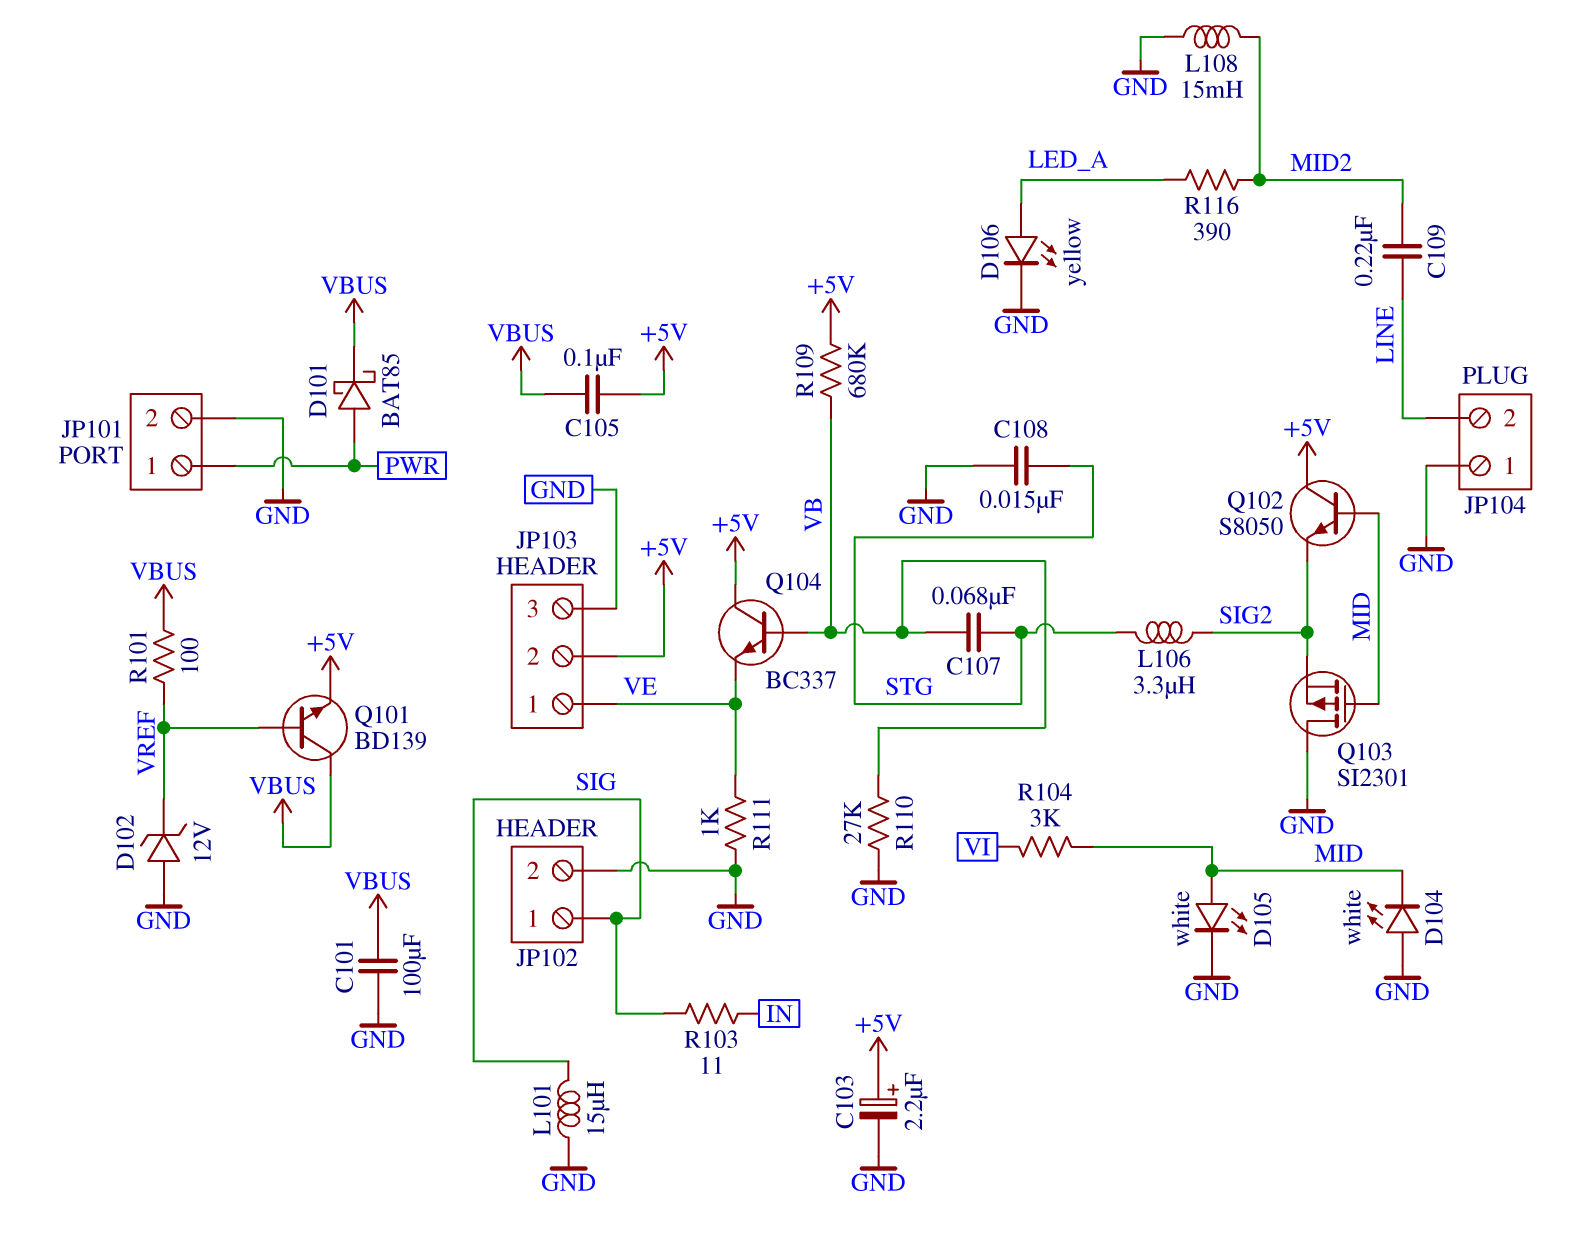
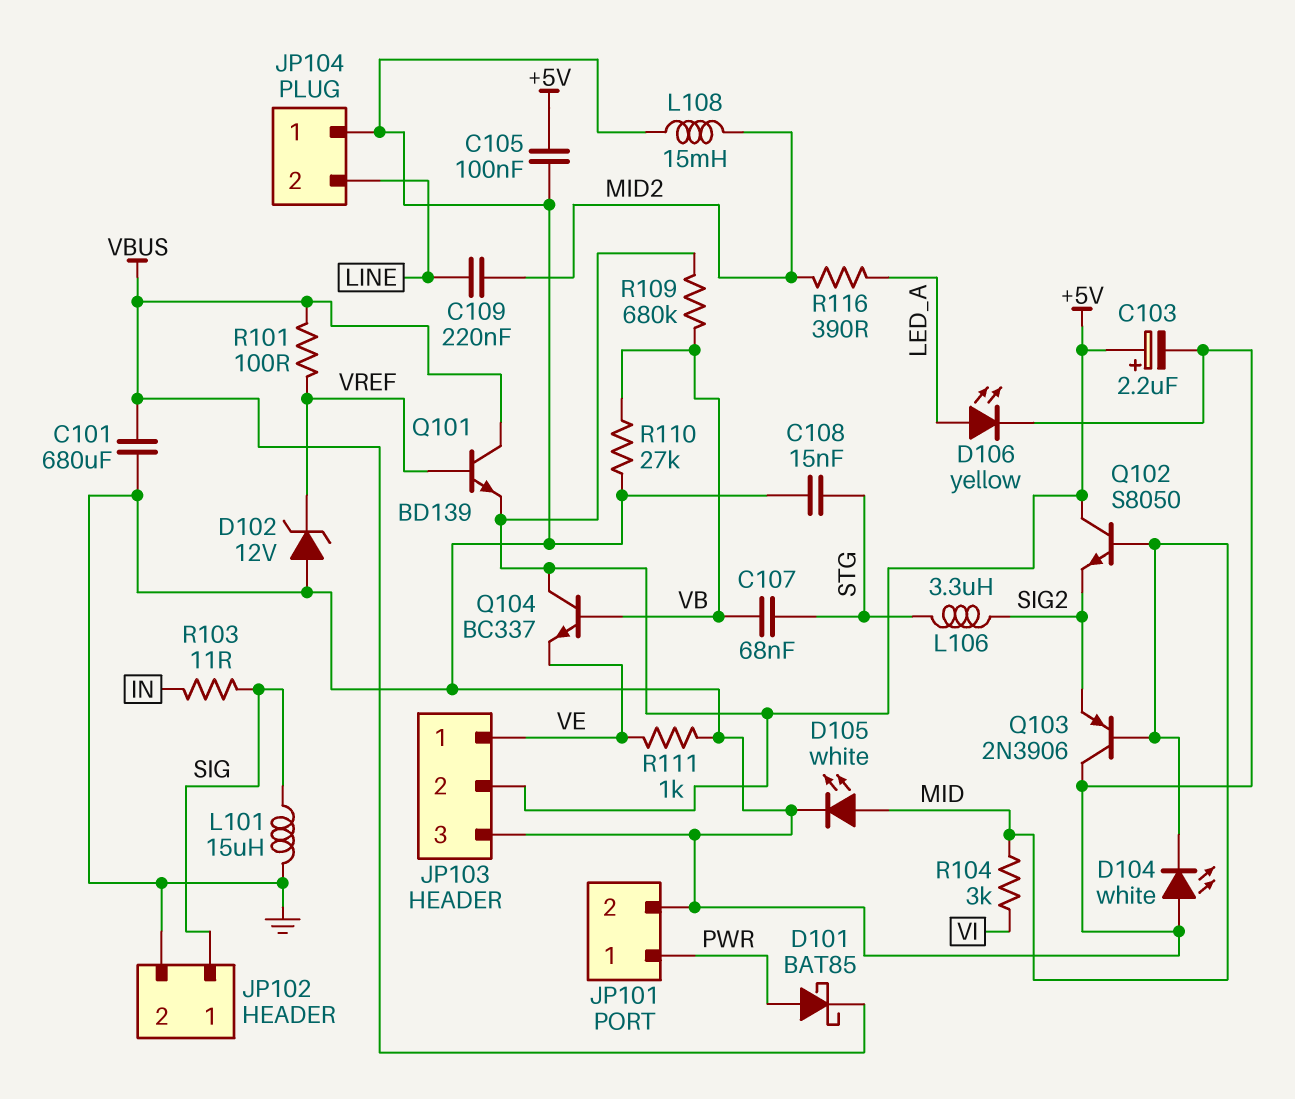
C101: 100uF (GND, VBUS) -> 680uF (GND, VBUS)
C105: 100nF (+5V, VBUS) -> 100nF (+5V, GND)
Q103: PMOS SI2301 (G MID, D GND, S SIG2) -> PNP 2N3906 (B MID, C GND, E SIG2)

